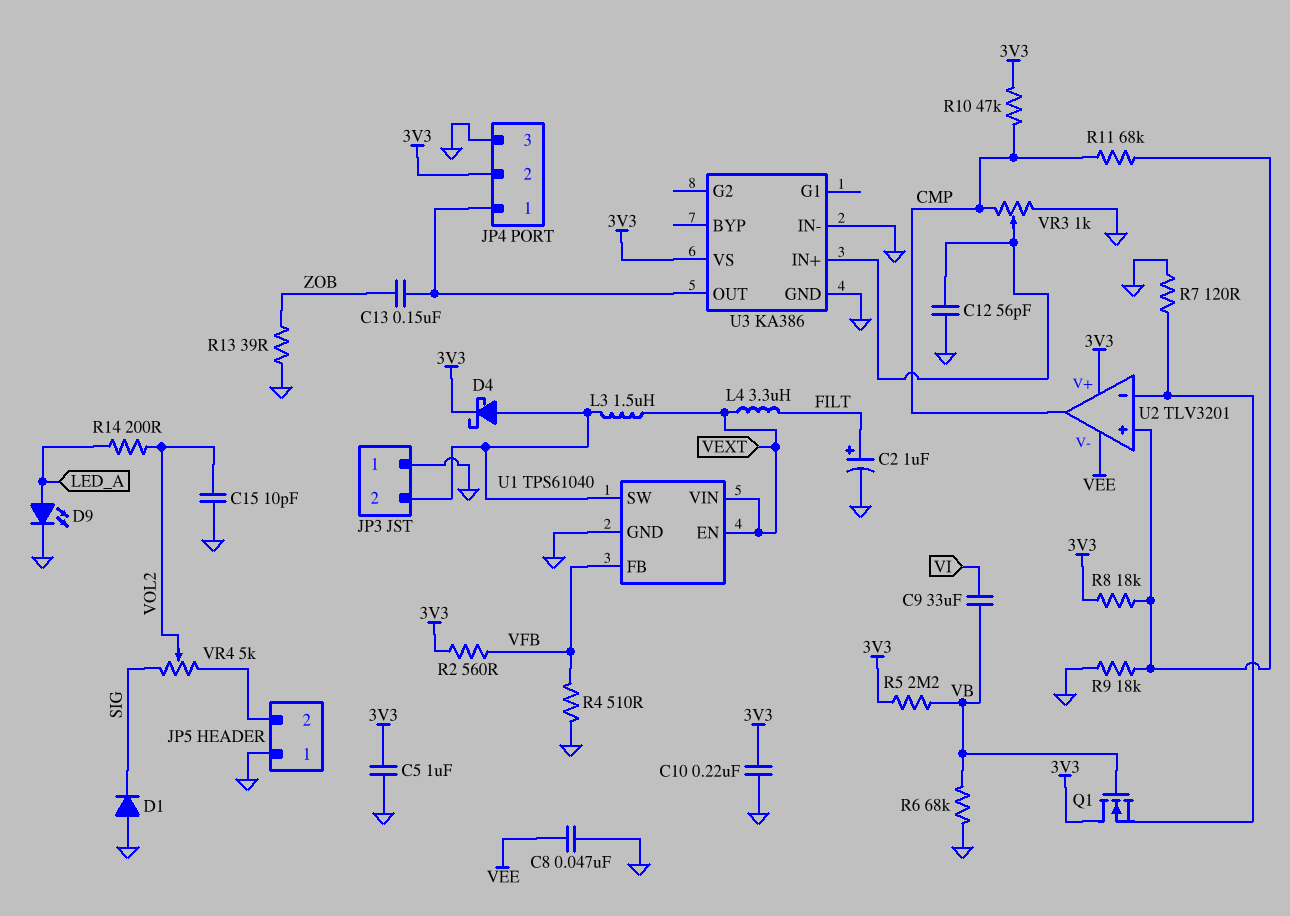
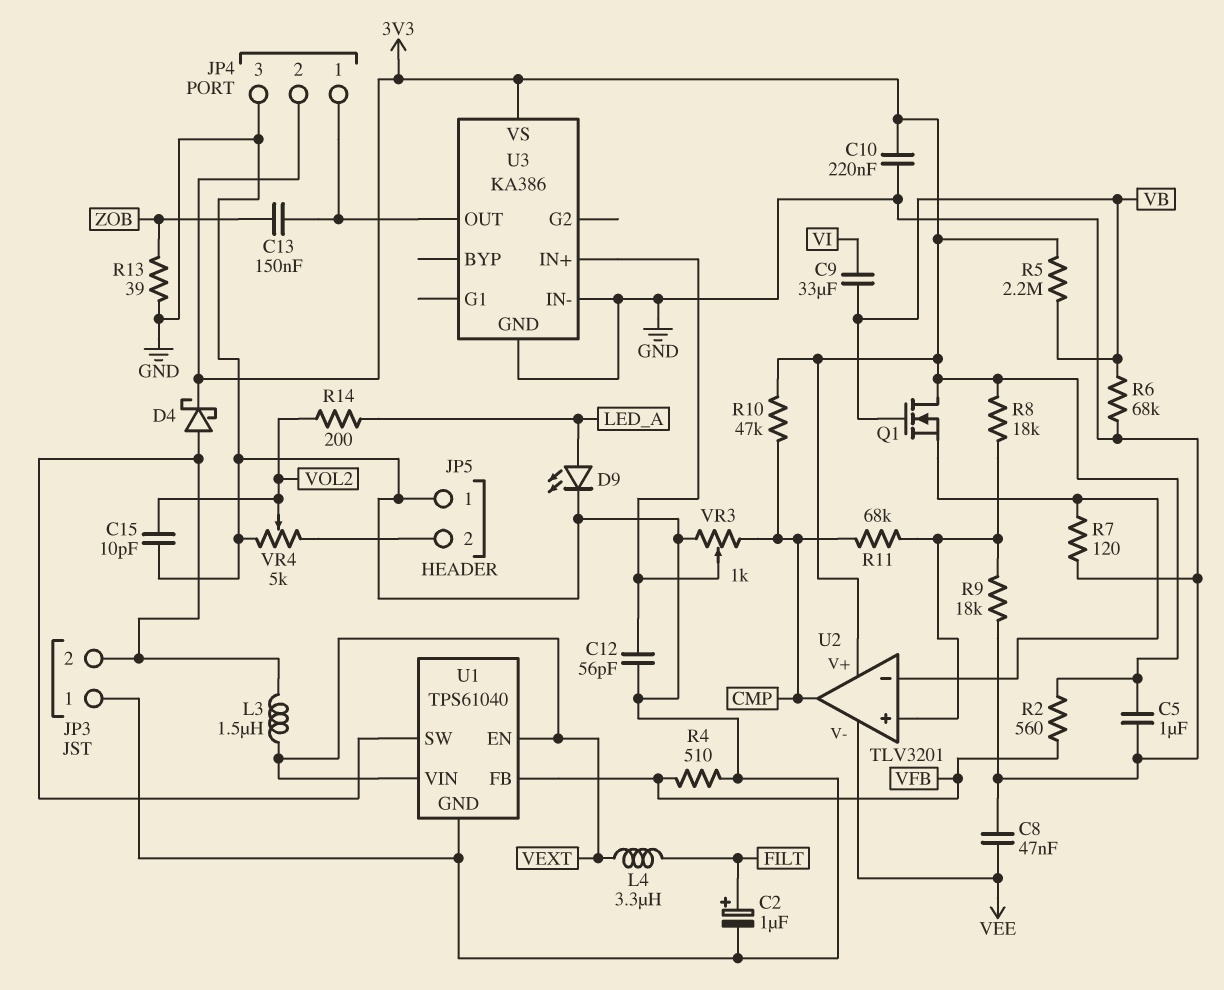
D1: diode (A GND, K SIG) -> none
VR4: 5k (JP5/2, SIG, wiper VOL2) -> 5k (GND, JP5/2, wiper VOL2)

